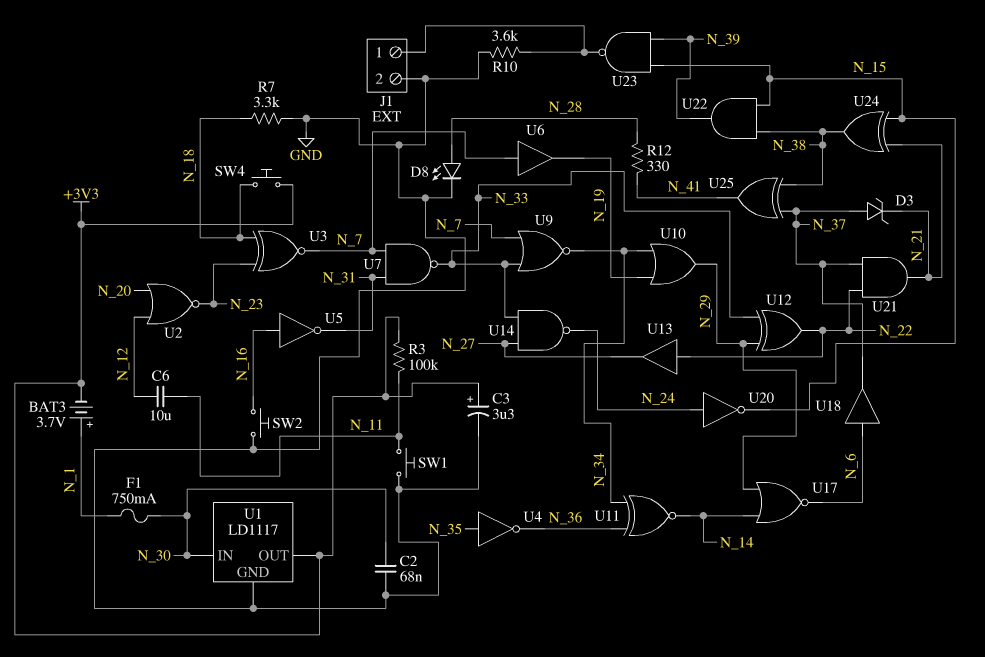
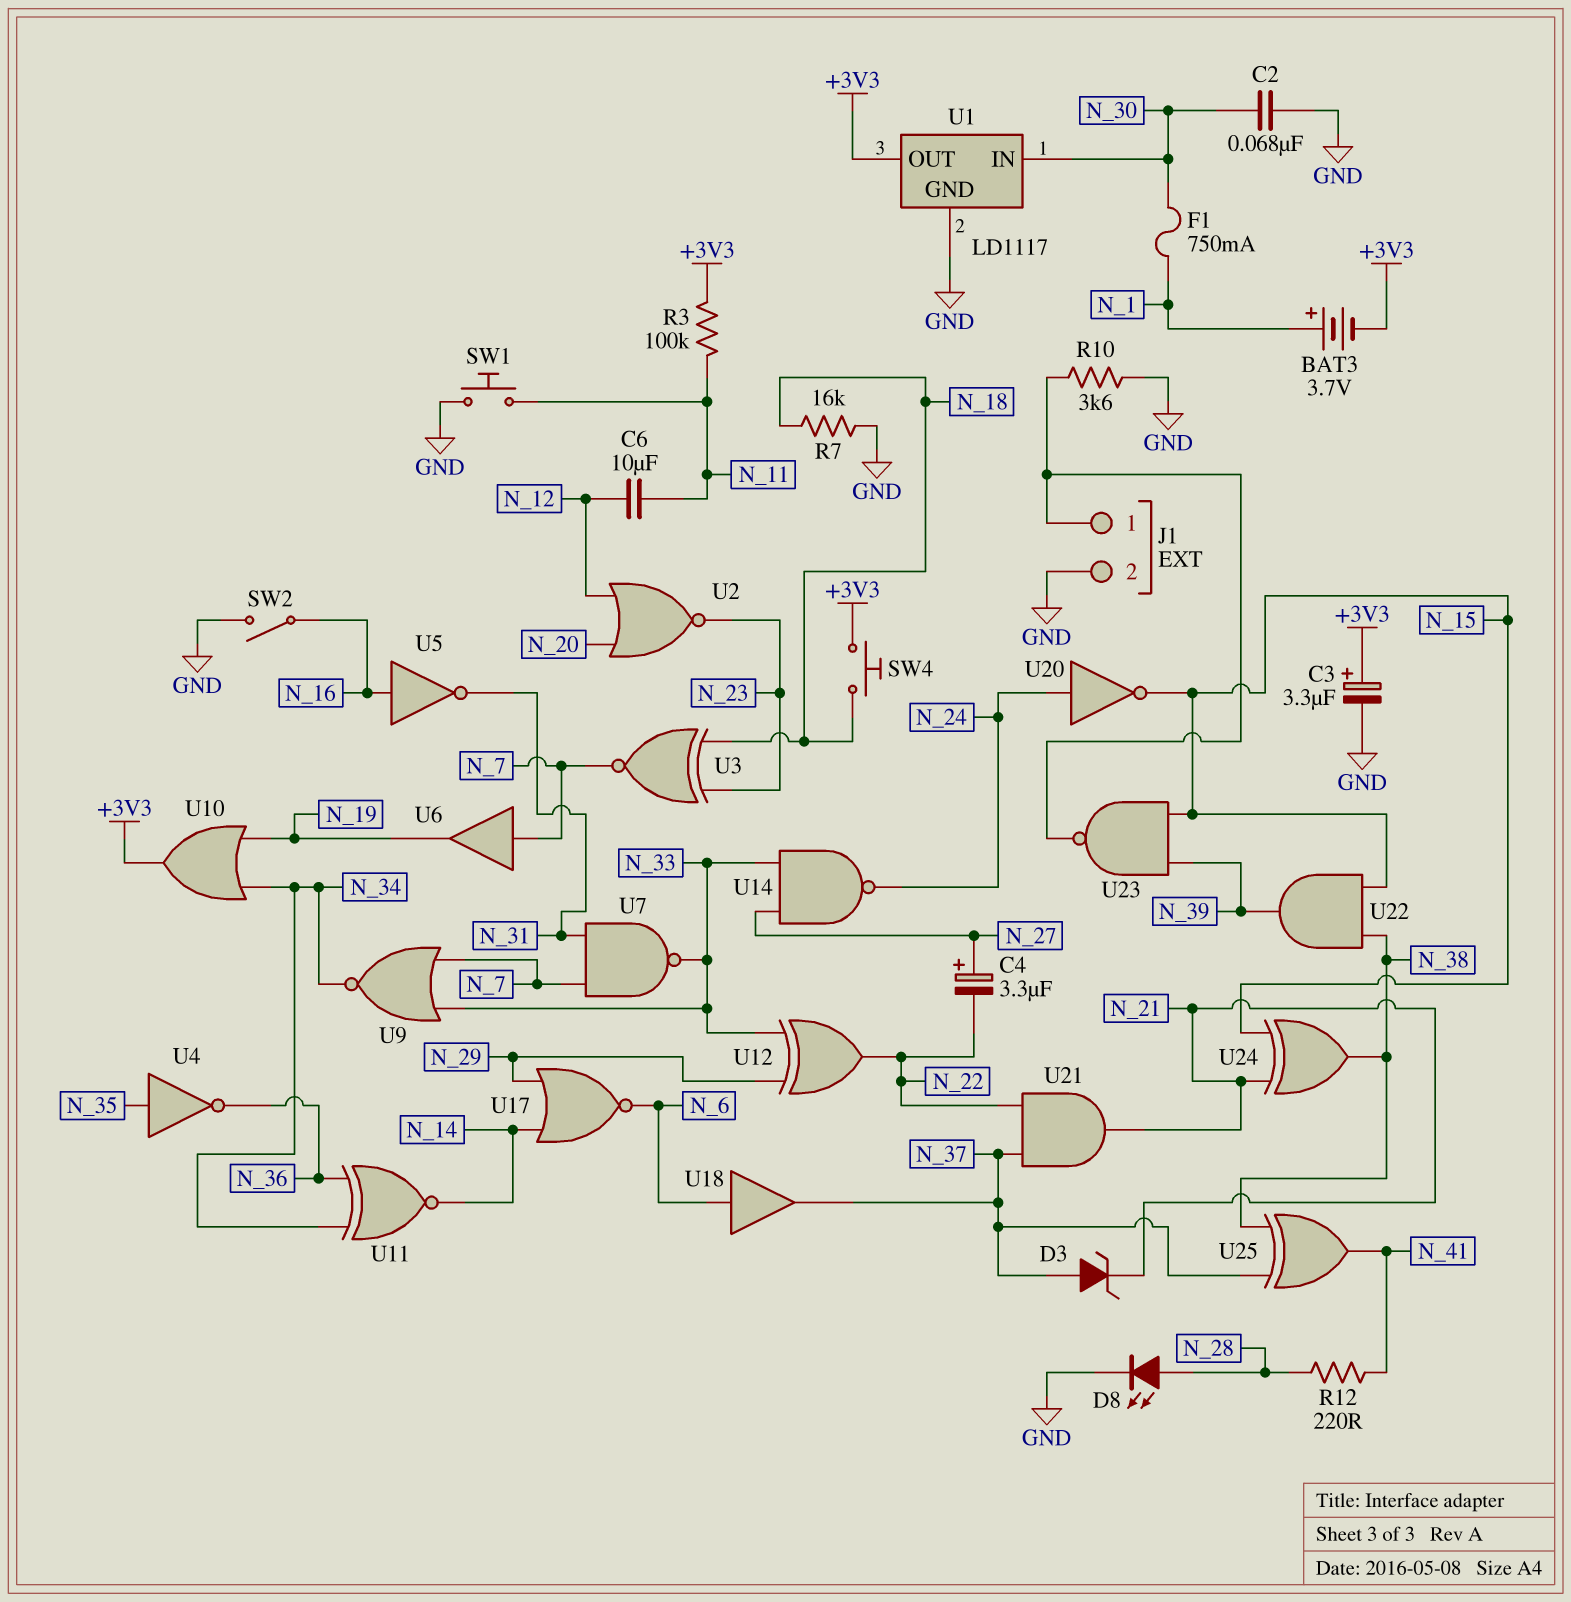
C4: none -> 3.3uF (plus N_27, minus N_22)
R7: 3.3k (GND, N_18) -> 16k (GND, N_18)
R12: 330 (N_28, N_41) -> 220 (N_28, N_41)
SW2: button (GND, N_16) -> switch (GND, N_16)
U10: OR (in N_19, in N_34, out N_29) -> OR (in N_19, in N_34, out +3V3)
U13: buffer (in N_22, out N_27) -> none

